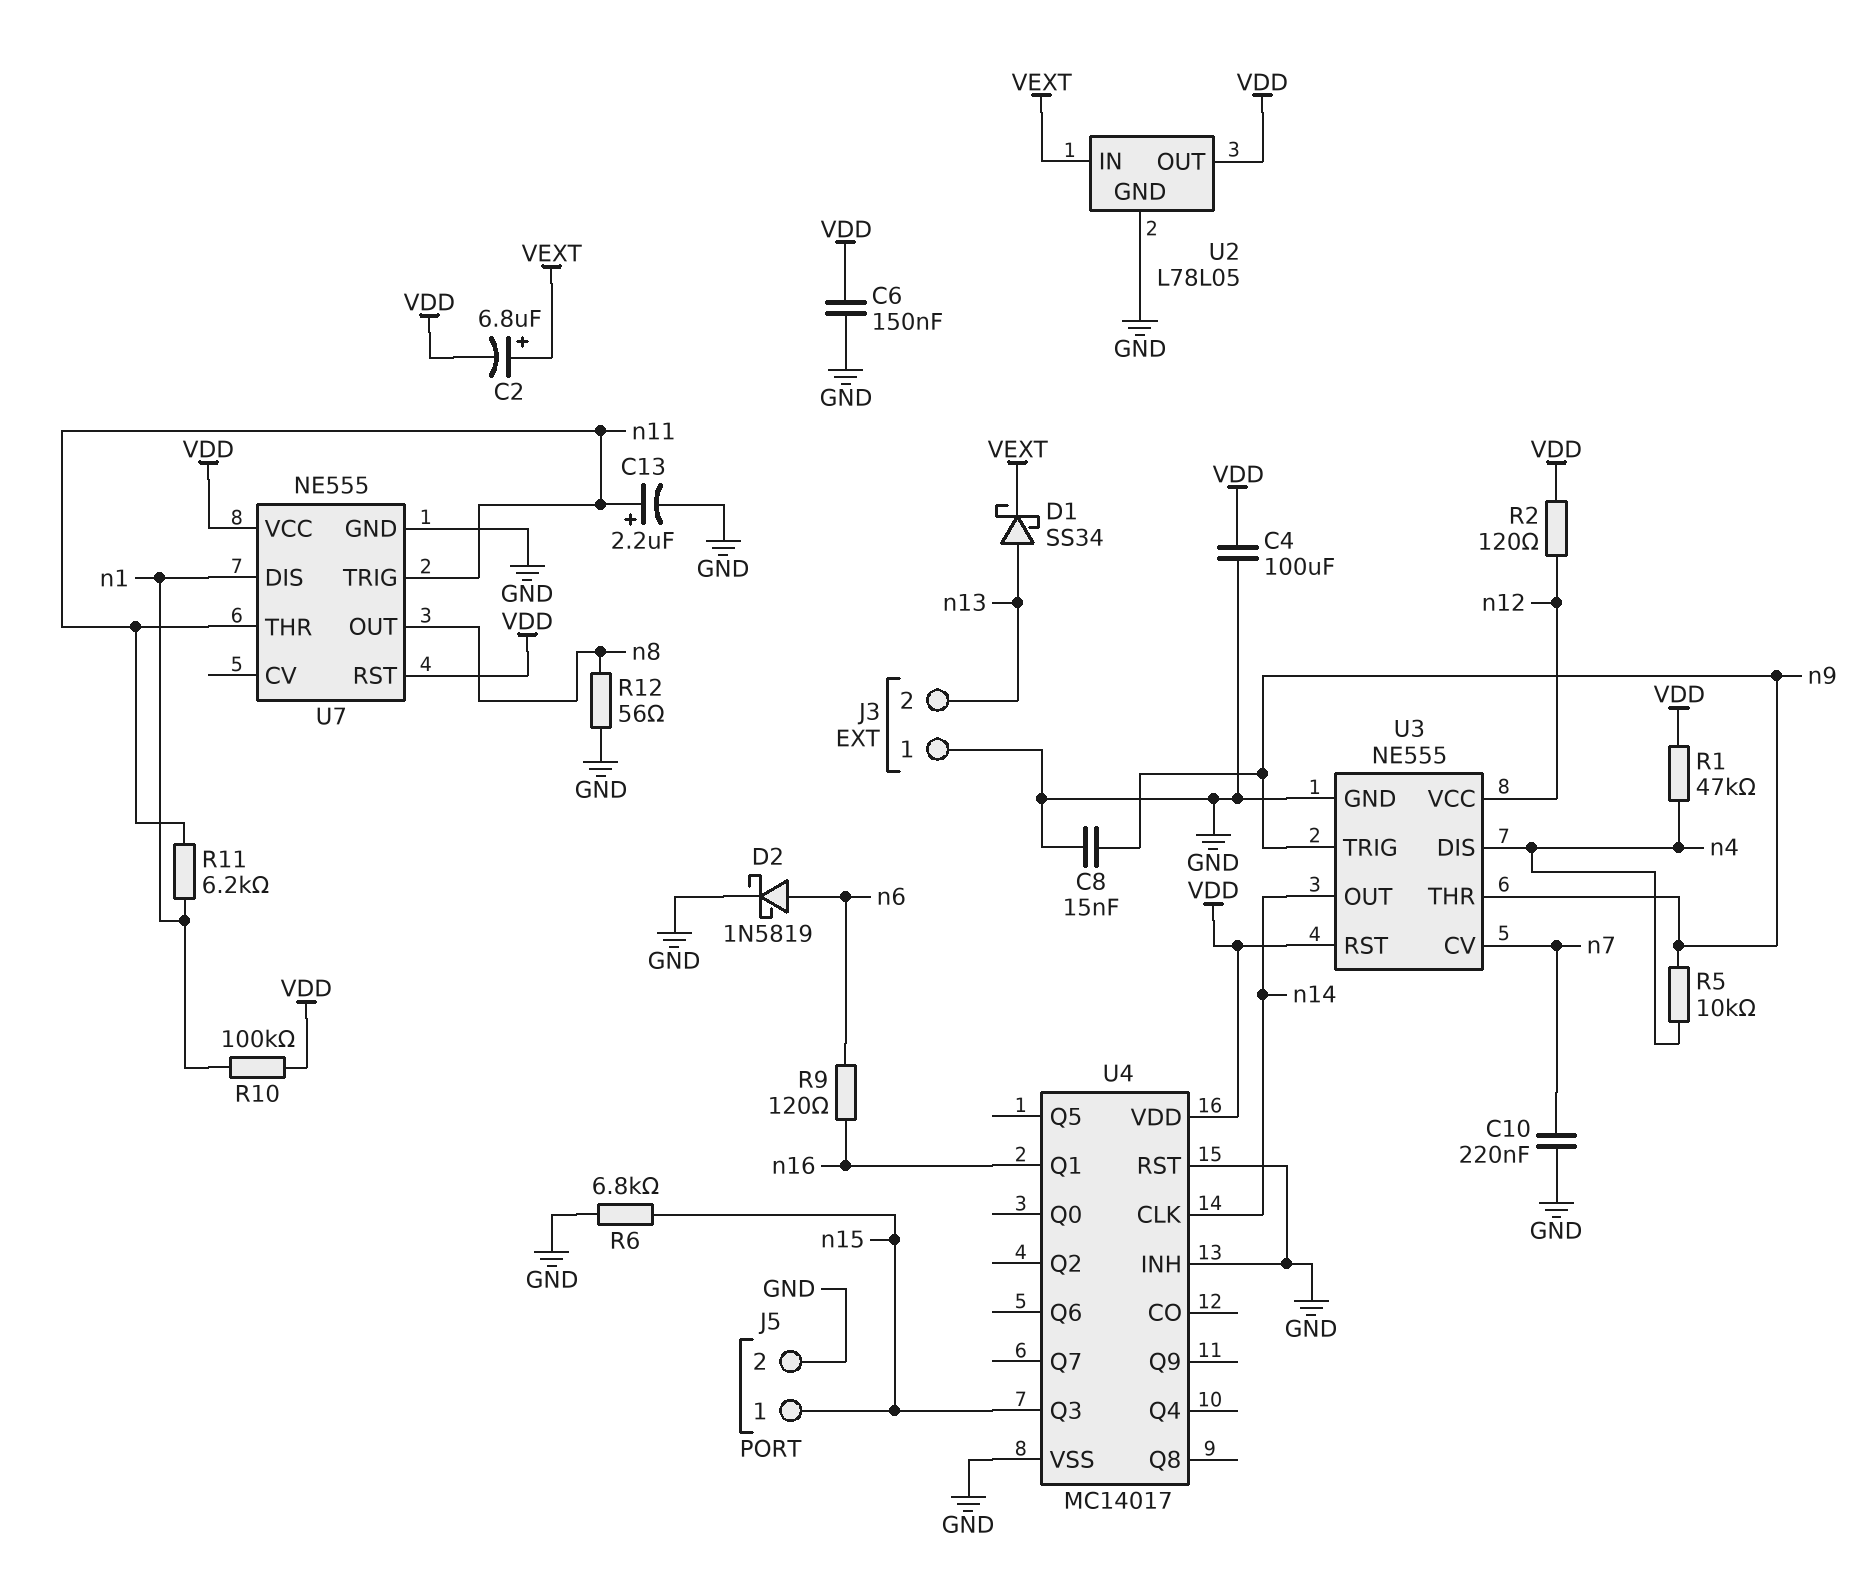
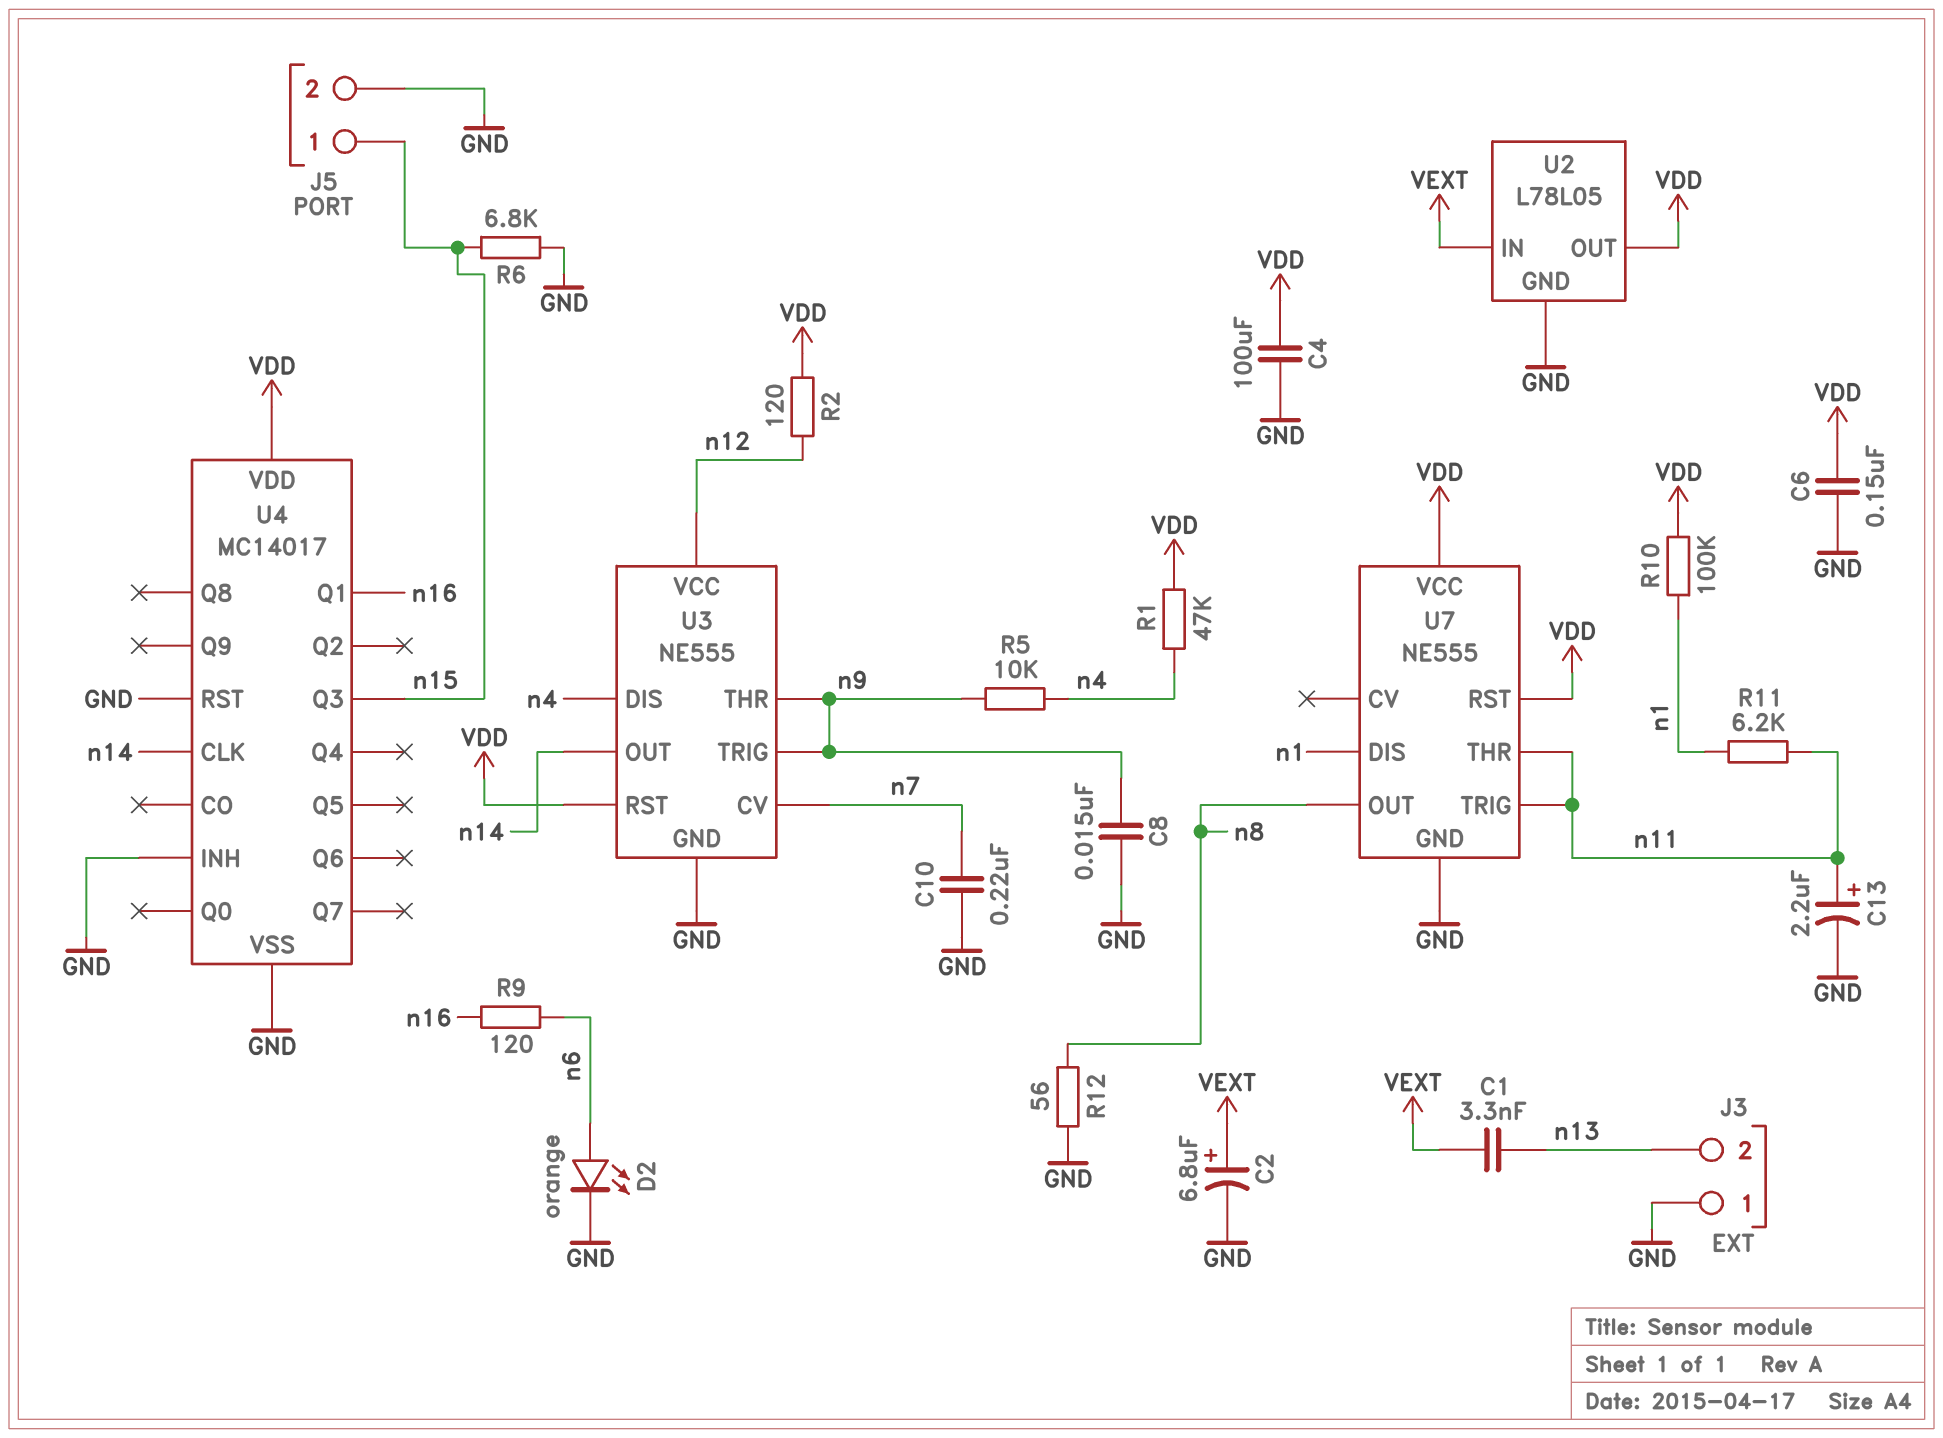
C1: none -> 3.3nF (VEXT, n13)
C2: 6.8uF (plus VEXT, minus VDD) -> 6.8uF (plus VEXT, minus GND)
D1: schottky SS34 (A n13, K VEXT) -> none
D2: schottky 1N5819 (A n6, K GND) -> LED orange (A n6, K GND)

